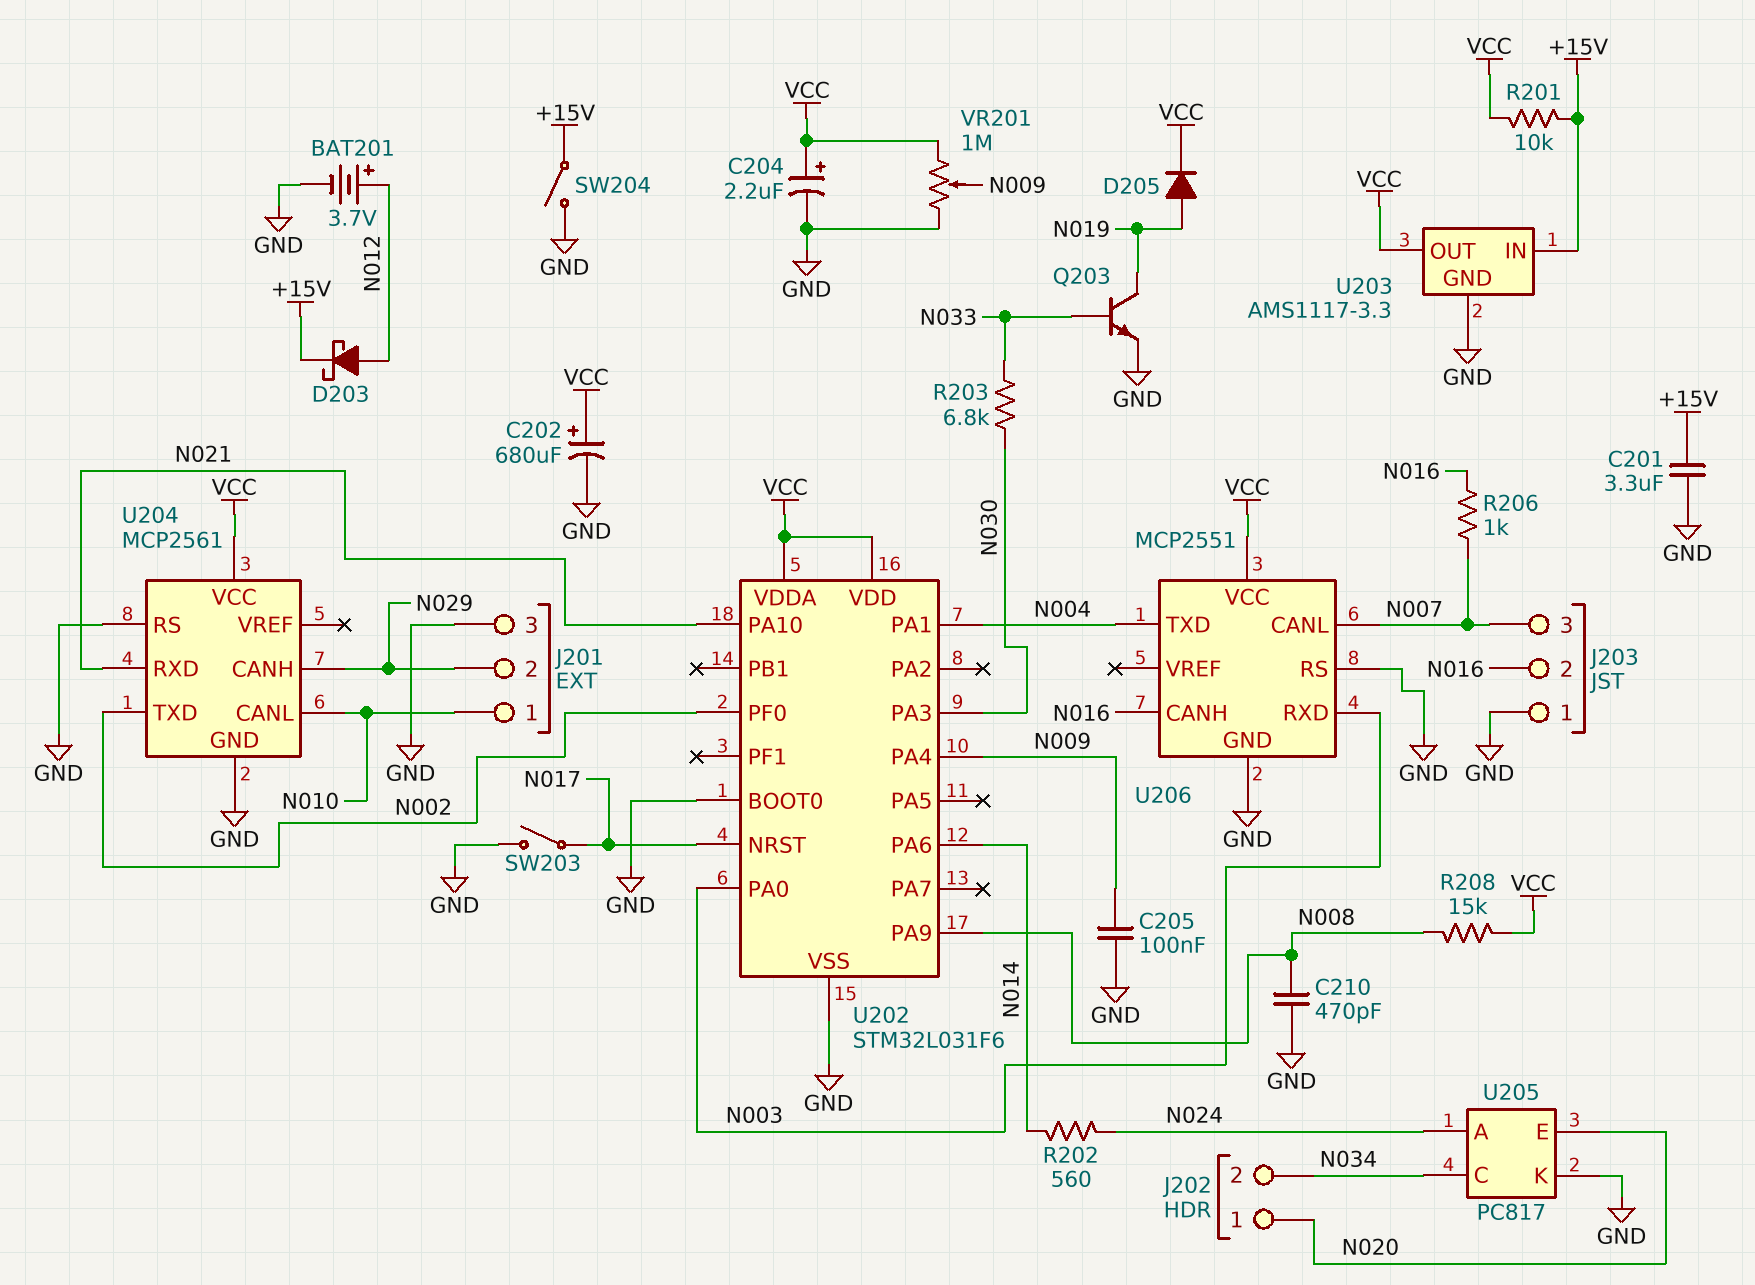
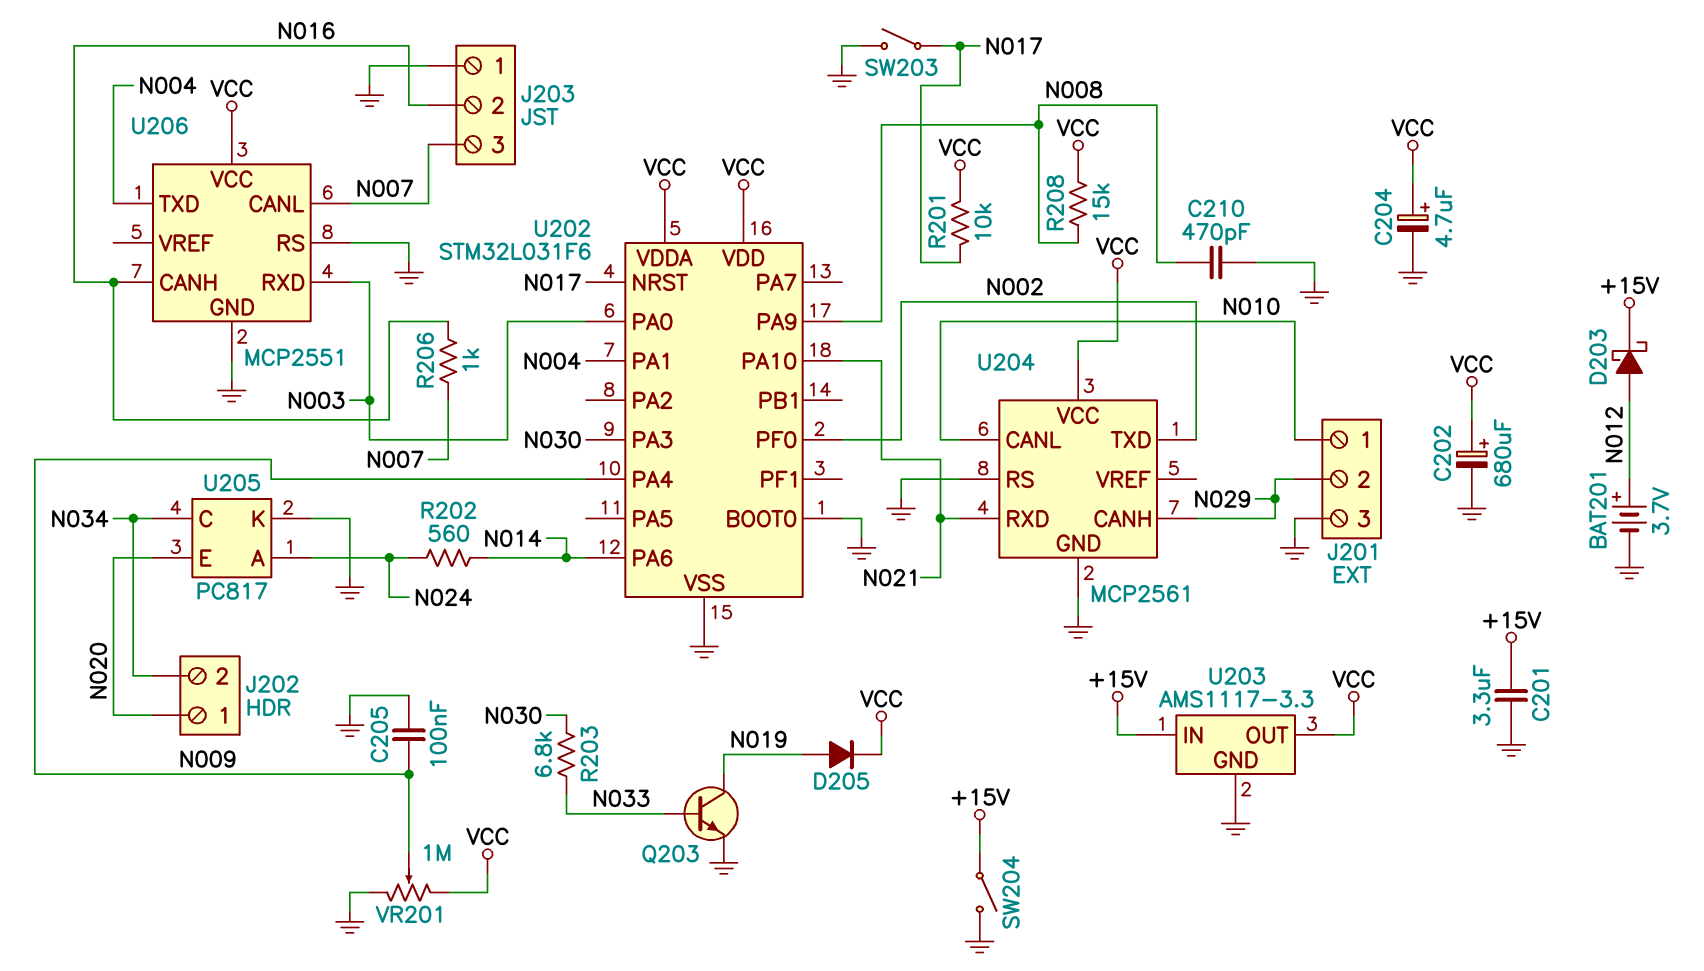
C204: 2.2uF (plus VCC, minus GND) -> 4.7uF (plus VCC, minus GND)
R201: 10k (+15V, VCC) -> 10k (N017, VCC)

